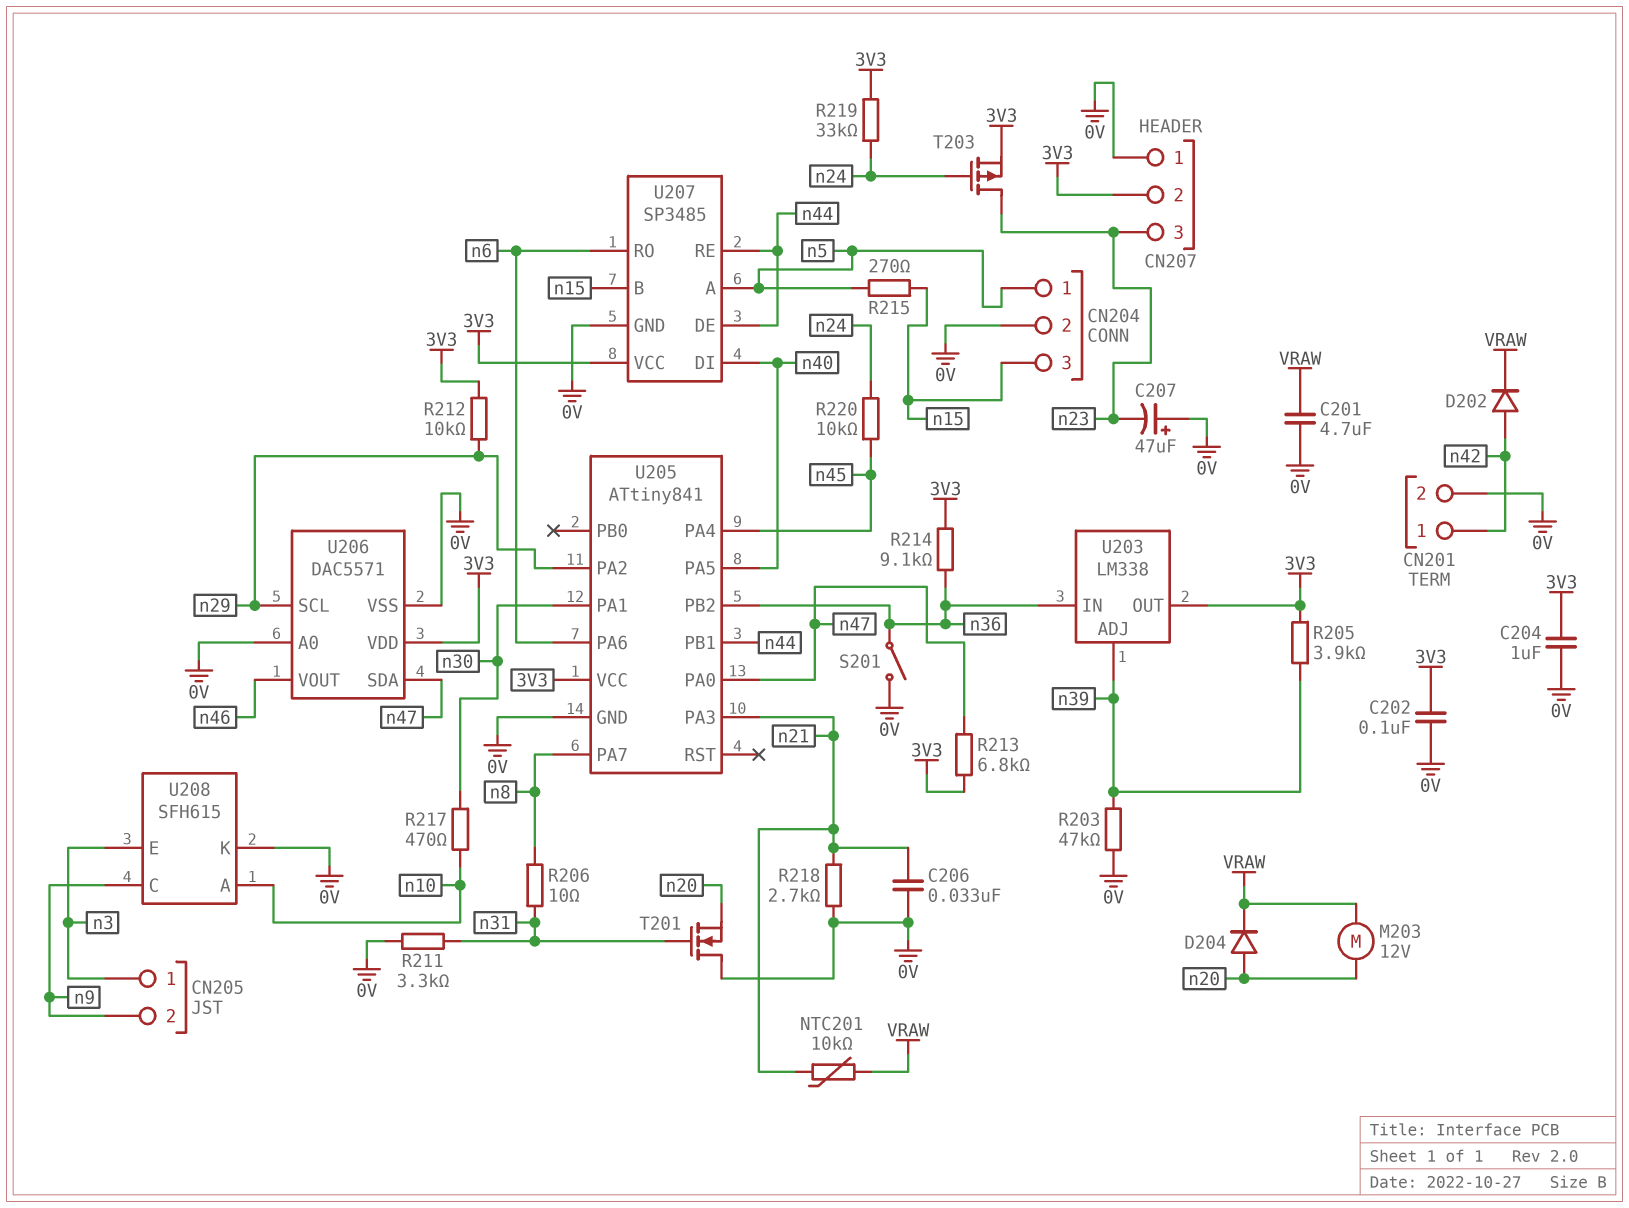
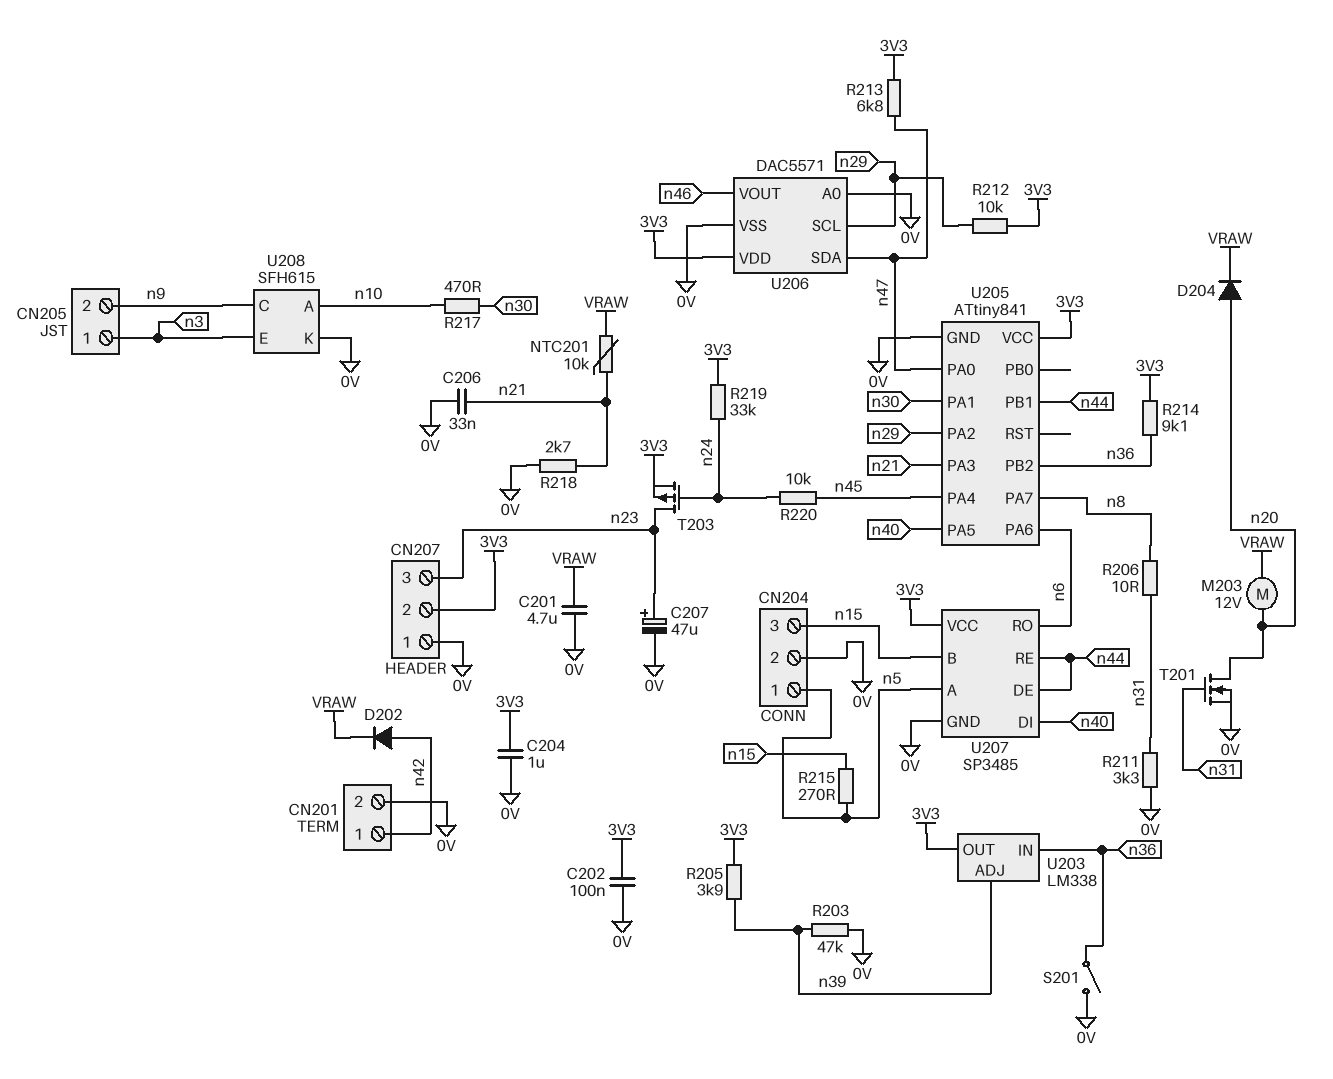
C207: 47uF (plus 0V, minus n23) -> 47uF (plus n23, minus 0V)
T201: NMOS (G n31, D 0V, S n20) -> NMOS (G n31, D n20, S 0V)

